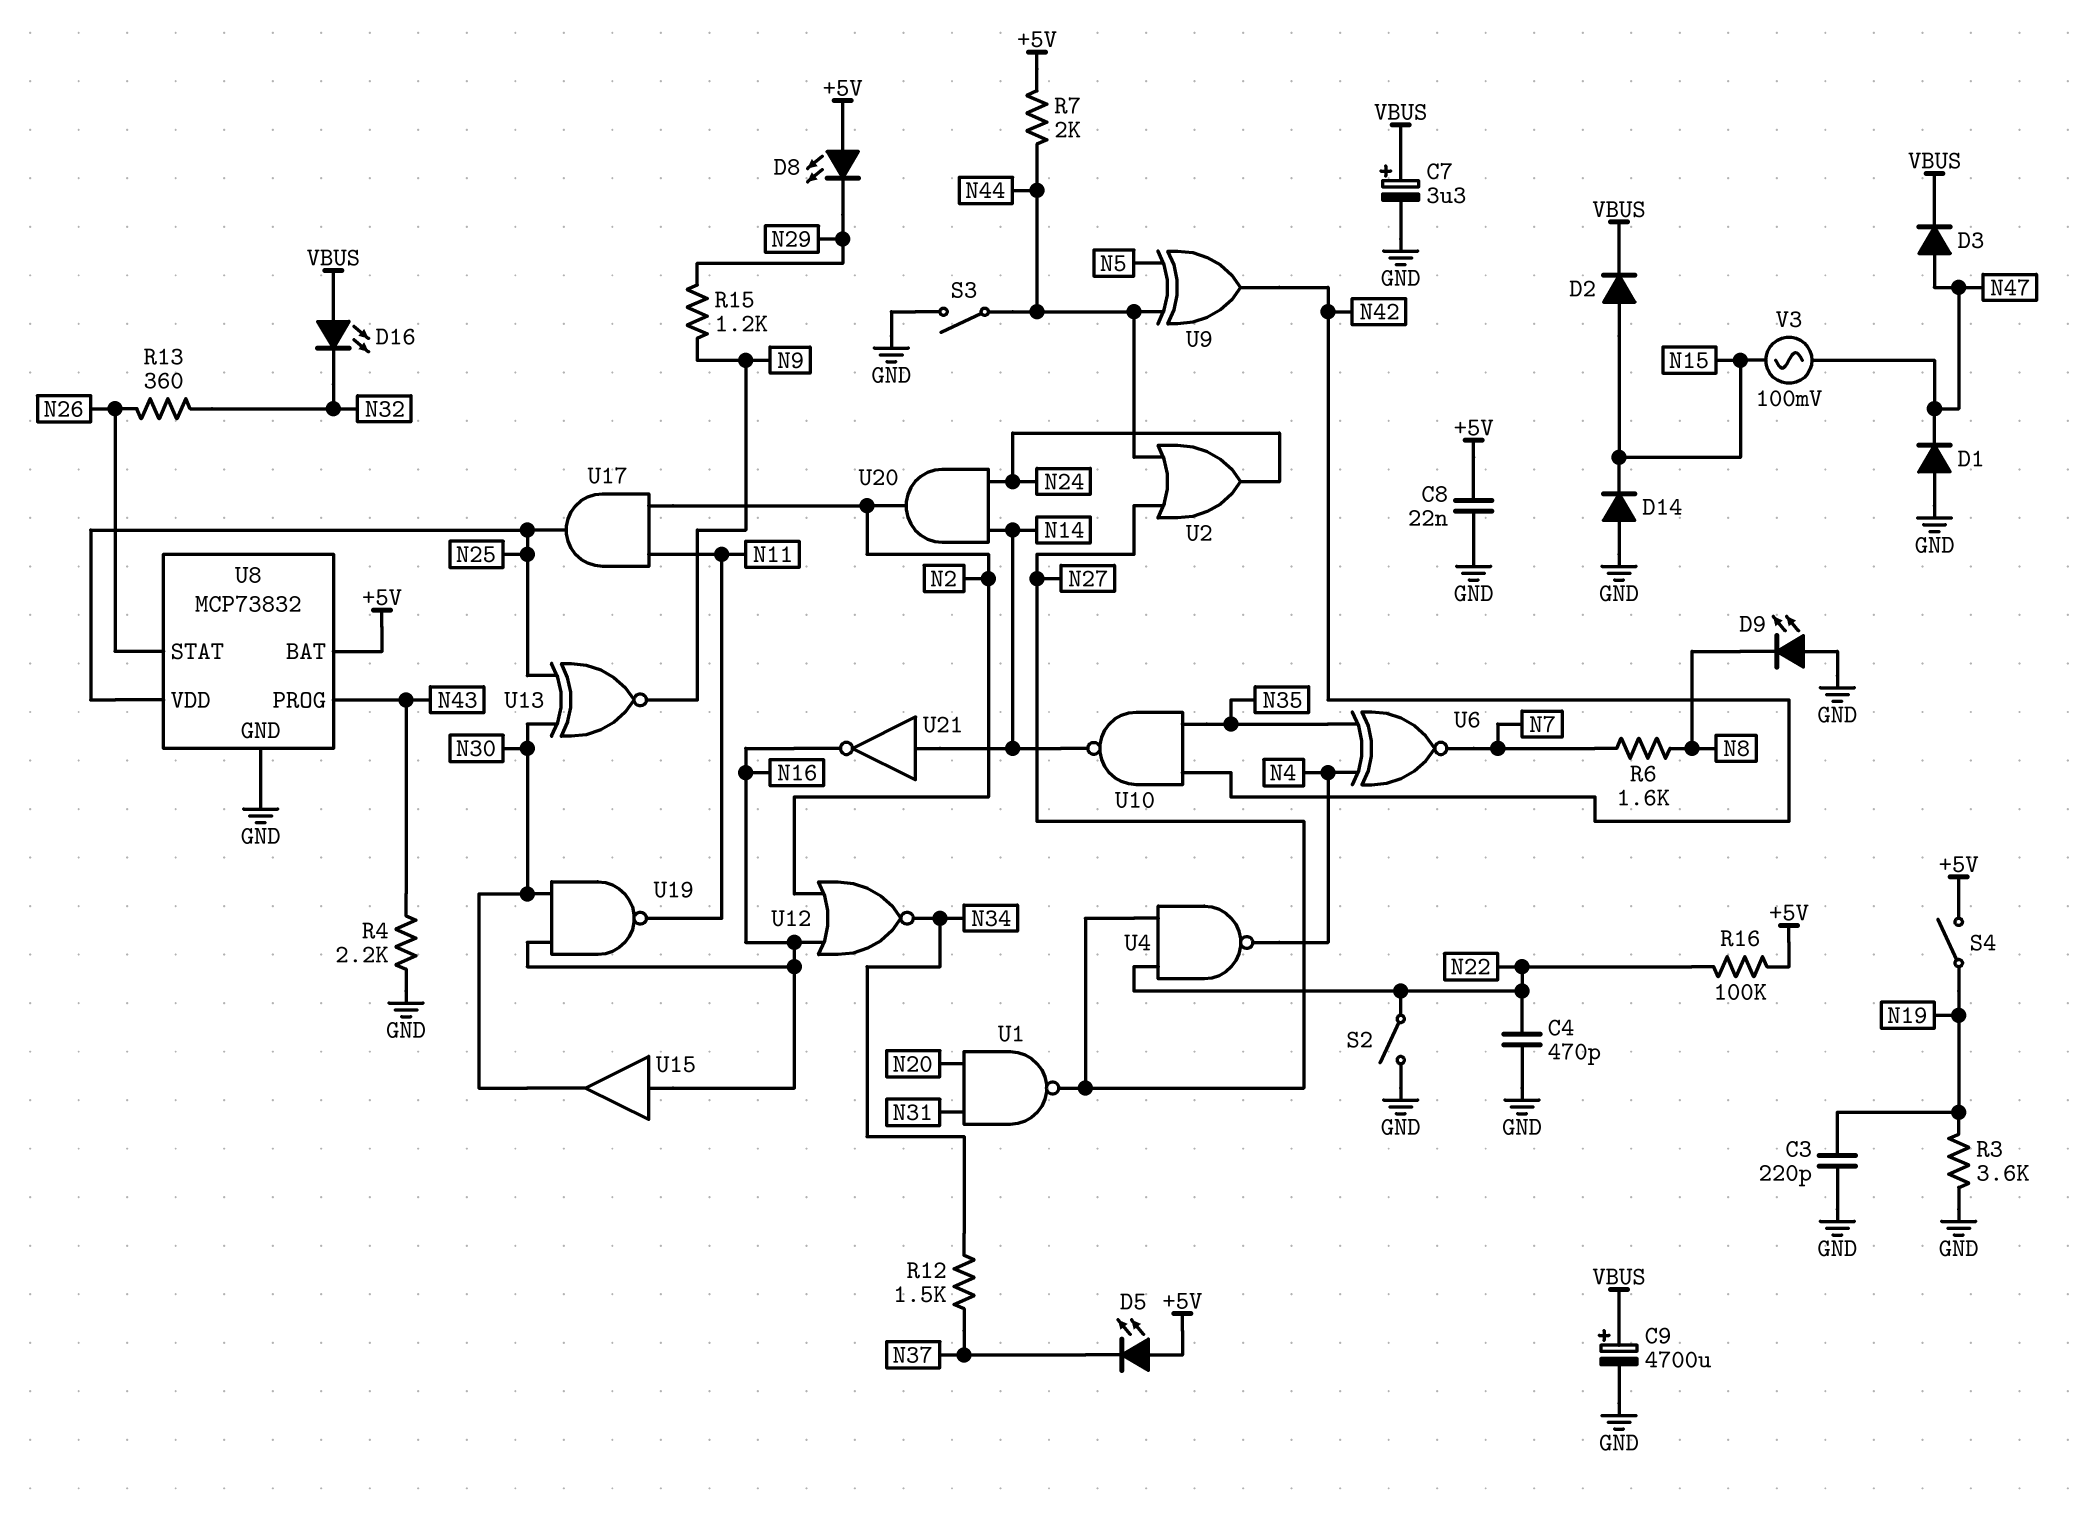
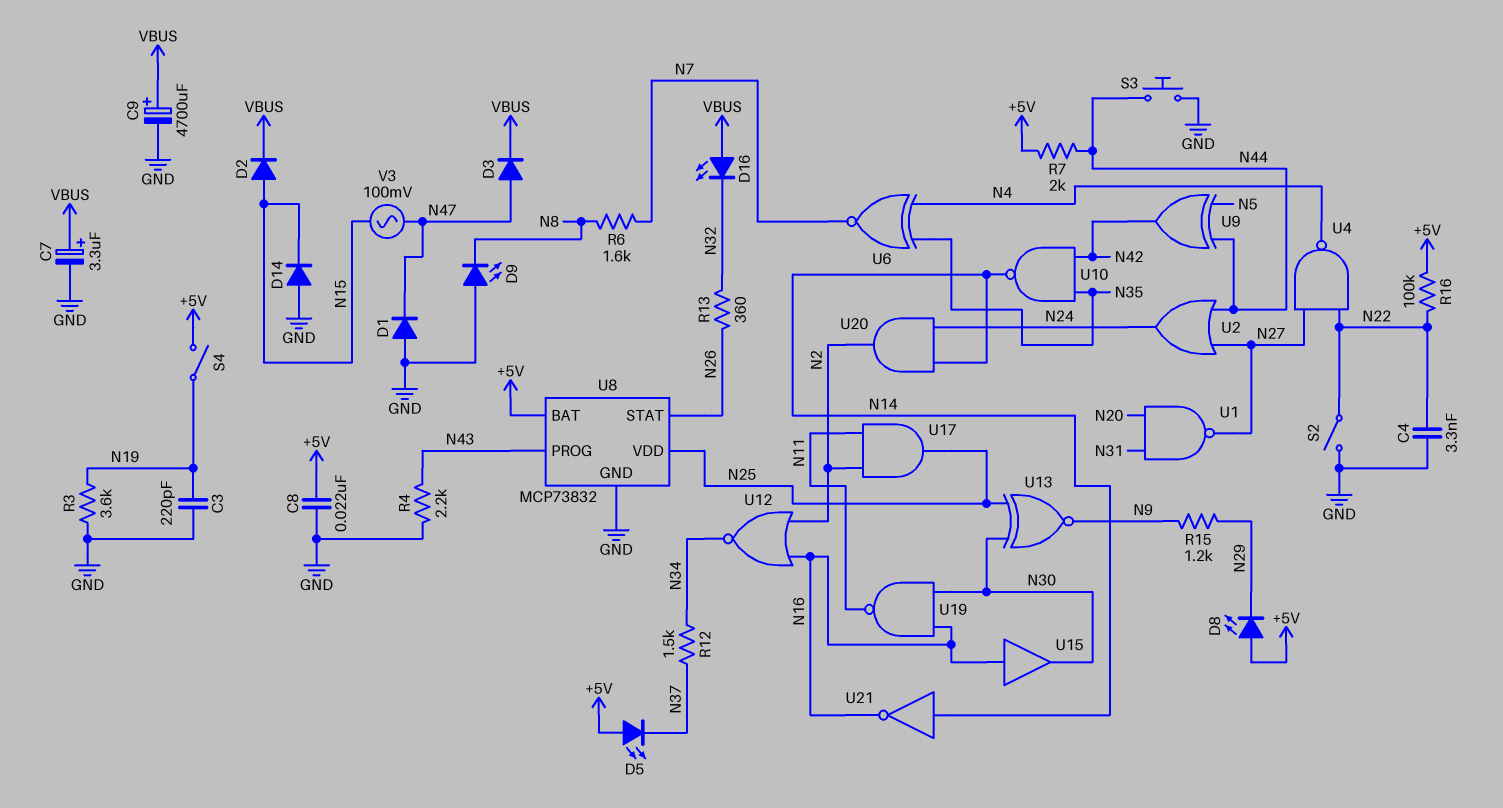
C4: 470pF (GND, N22) -> 3.3nF (GND, N22)
S3: switch (GND, N44) -> button (GND, N44)

